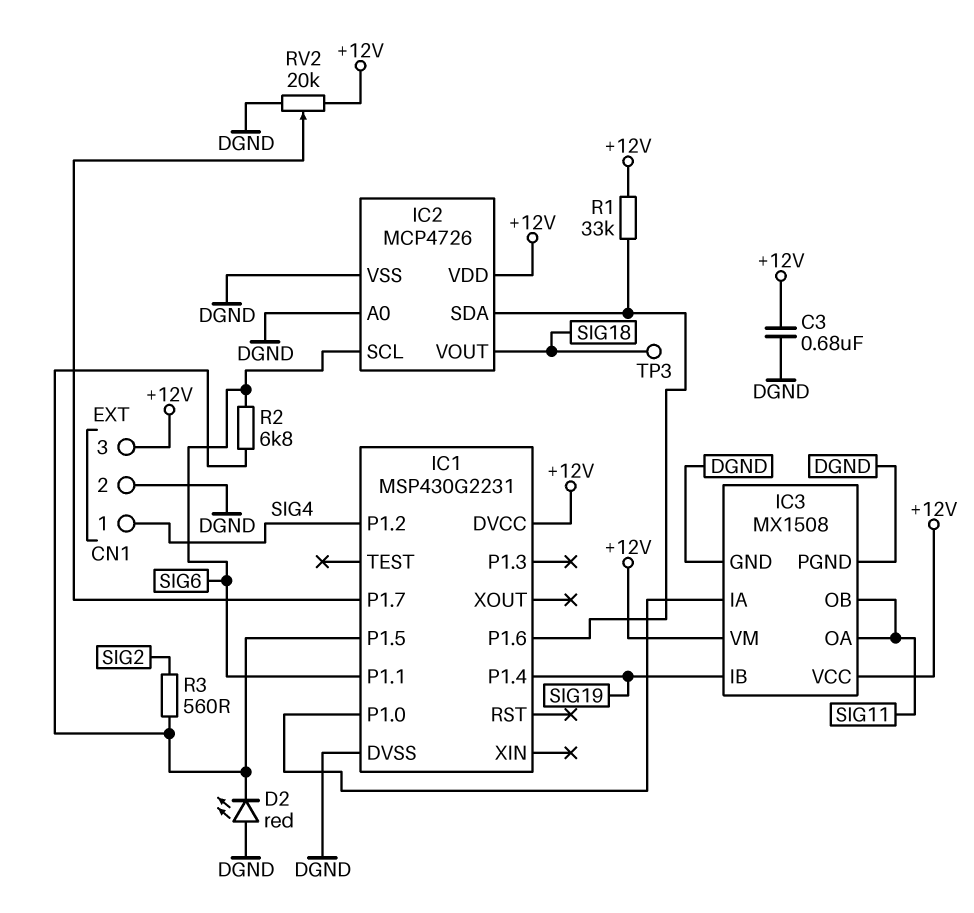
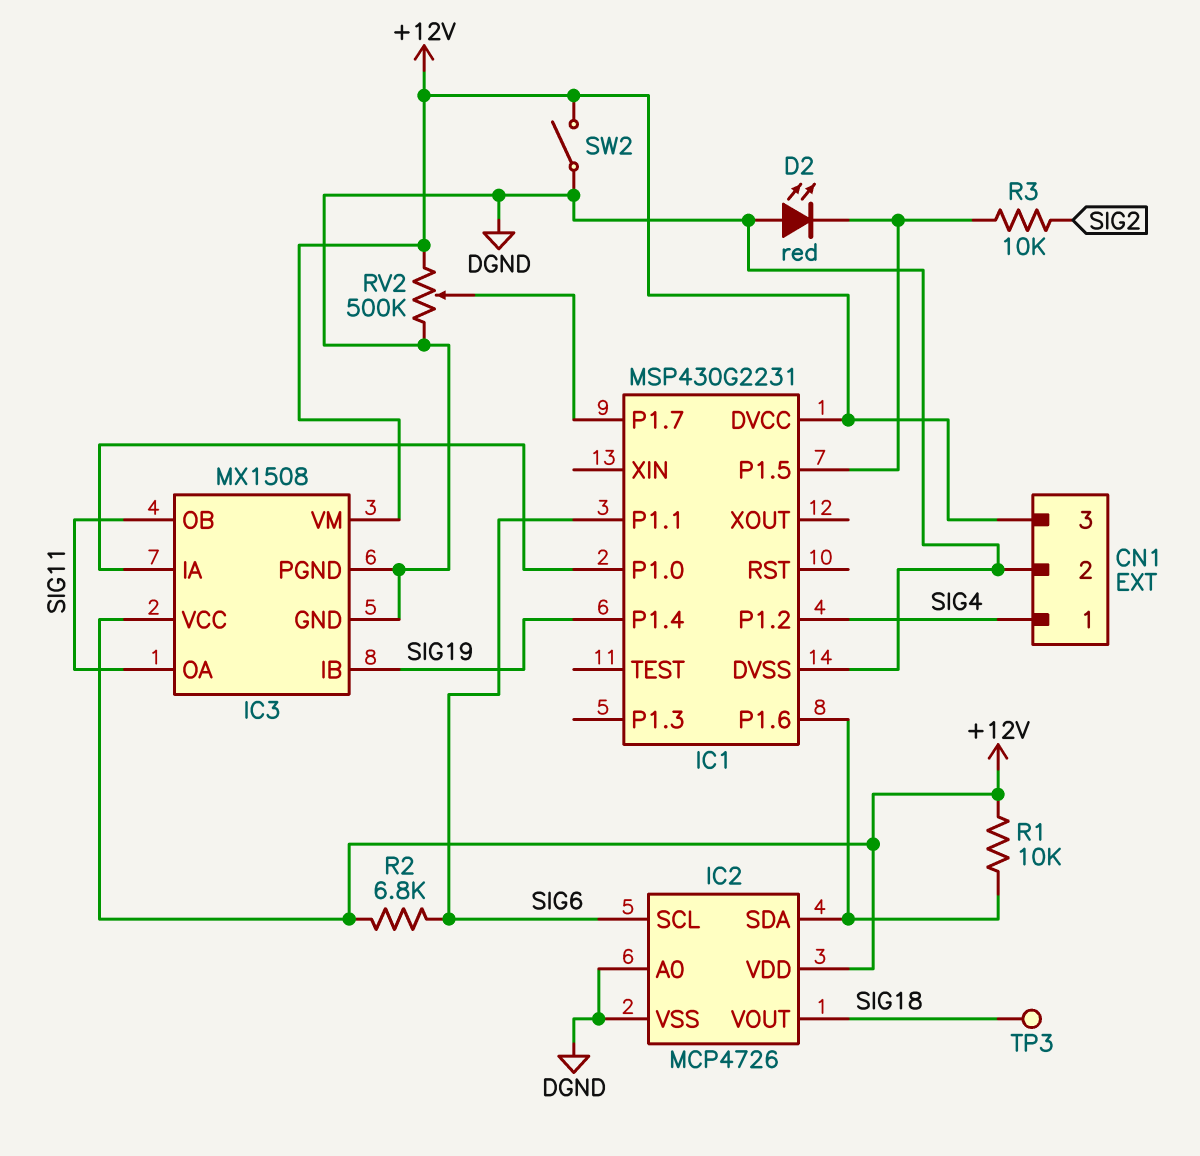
C3: 680nF (+12V, DGND) -> none
R1: 33k (+12V, IC1/P1.6) -> 10k (+12V, IC1/P1.6)
R2: 6.8k (IC1/P1.5, SIG6) -> 6.8k (+12V, SIG6)
R3: 560 (IC1/P1.5, SIG2) -> 10k (IC1/P1.5, SIG2)
RV2: 20k (+12V, DGND, wiper IC1/P1.7) -> 500k (+12V, DGND, wiper IC1/P1.7)
SW2: none -> switch (+12V, DGND)

